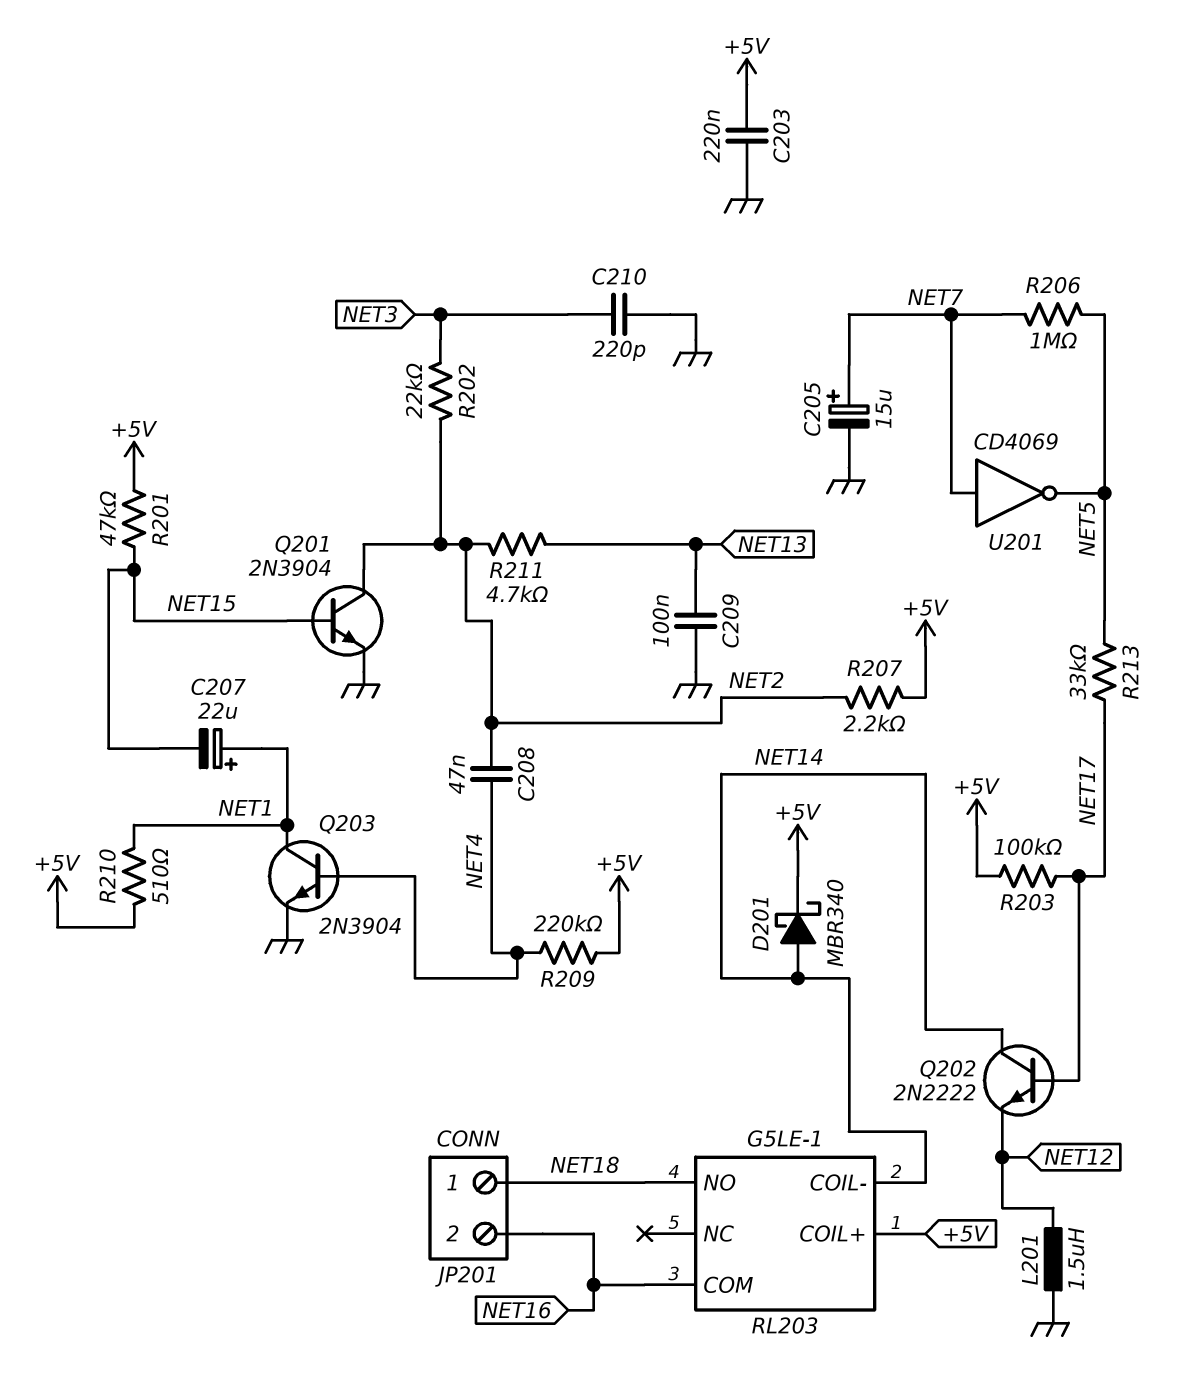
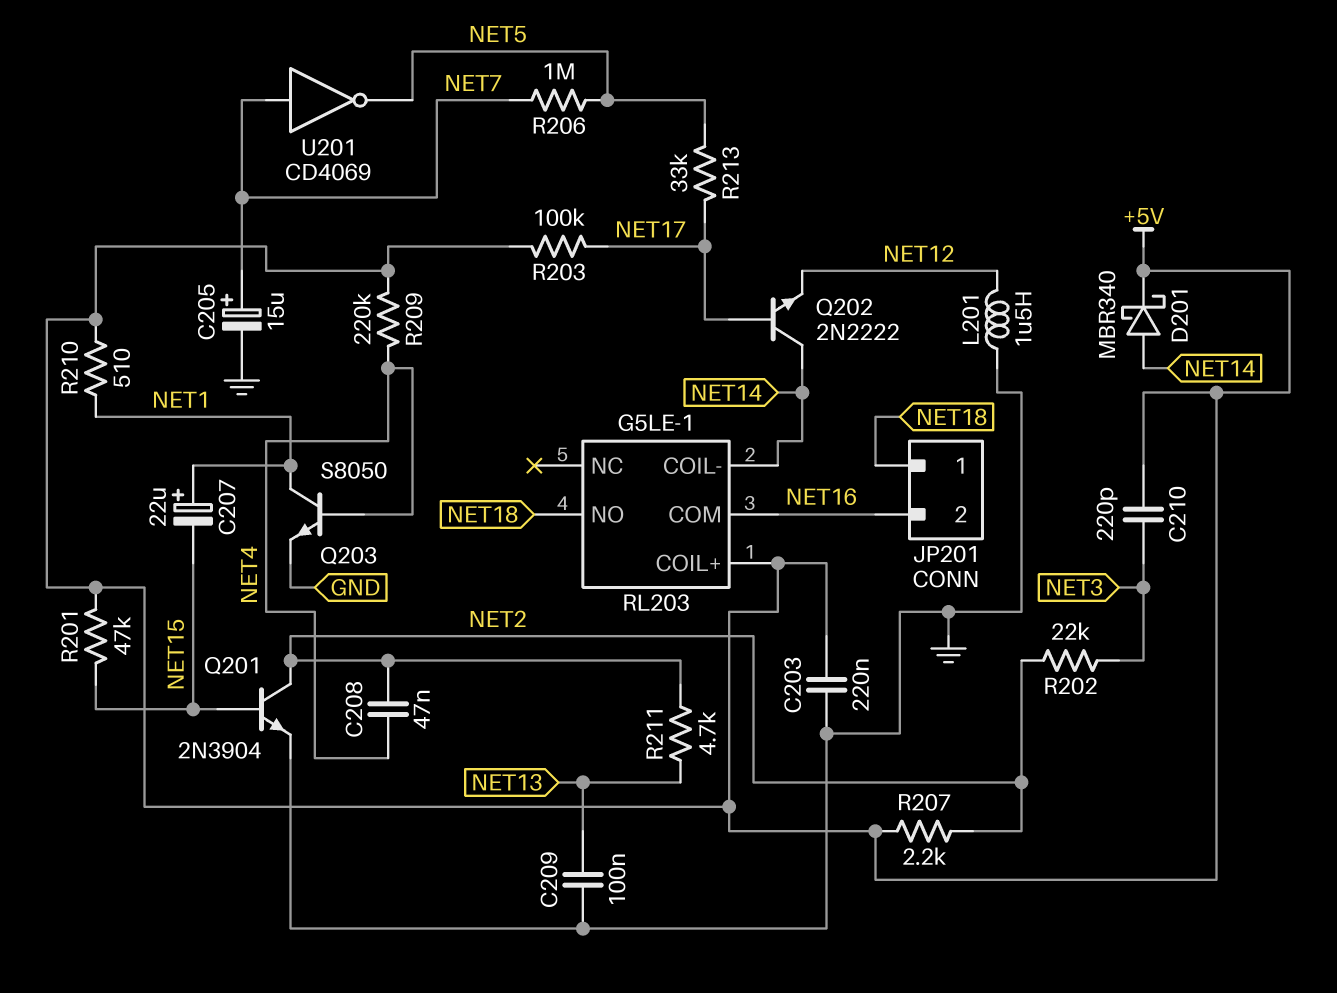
C210: 220pF (GND, NET3) -> 220pF (+5V, NET3)
Q203: NPN 2N3904 (B NET4, C NET1, E GND) -> NPN S8050 (B NET4, C NET1, E GND)

